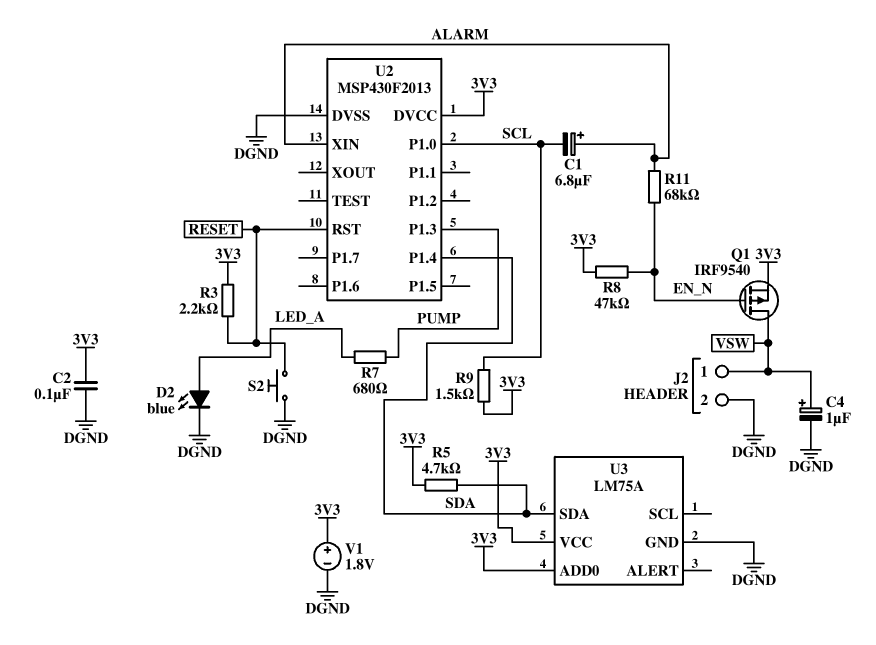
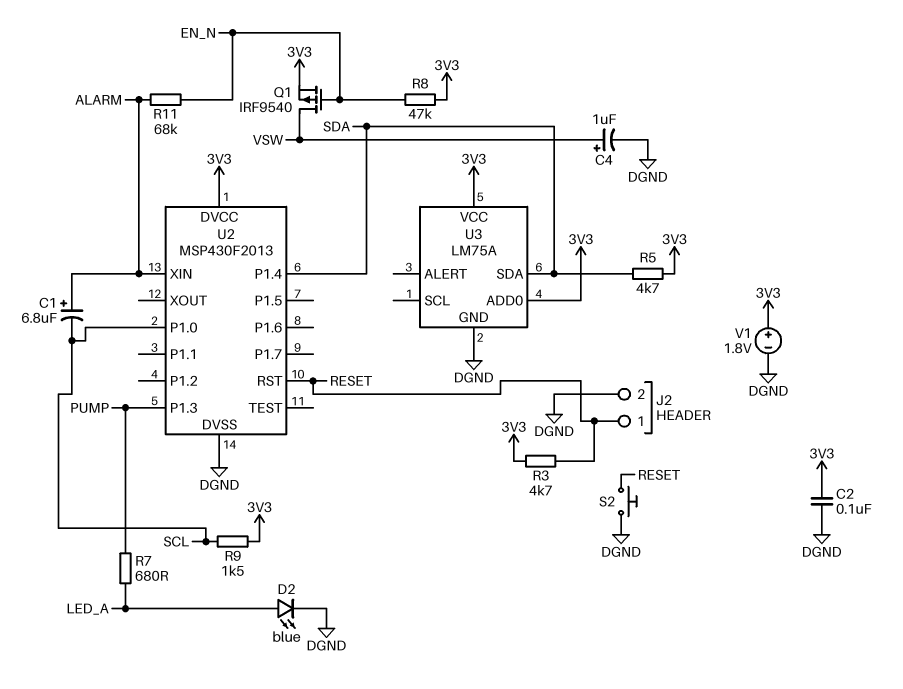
J2 pin 1: VSW -> RESET
R3: 2.2k (3V3, RESET) -> 4.7k (3V3, RESET)

